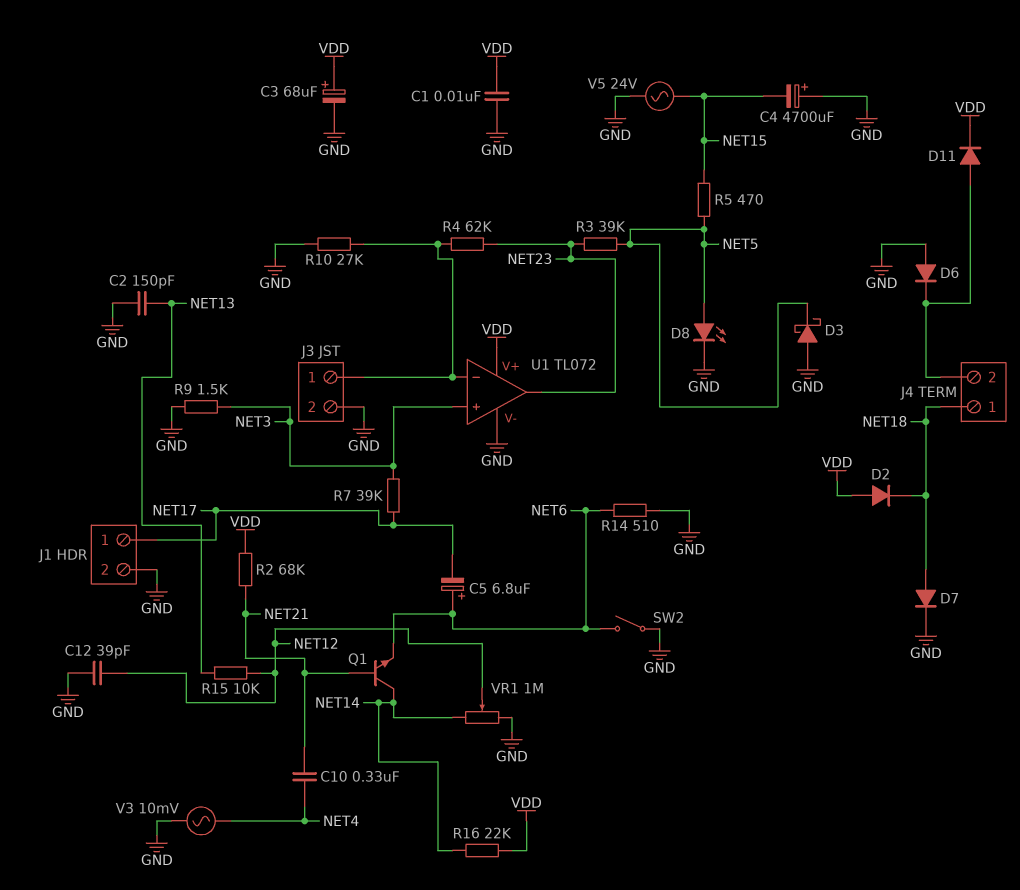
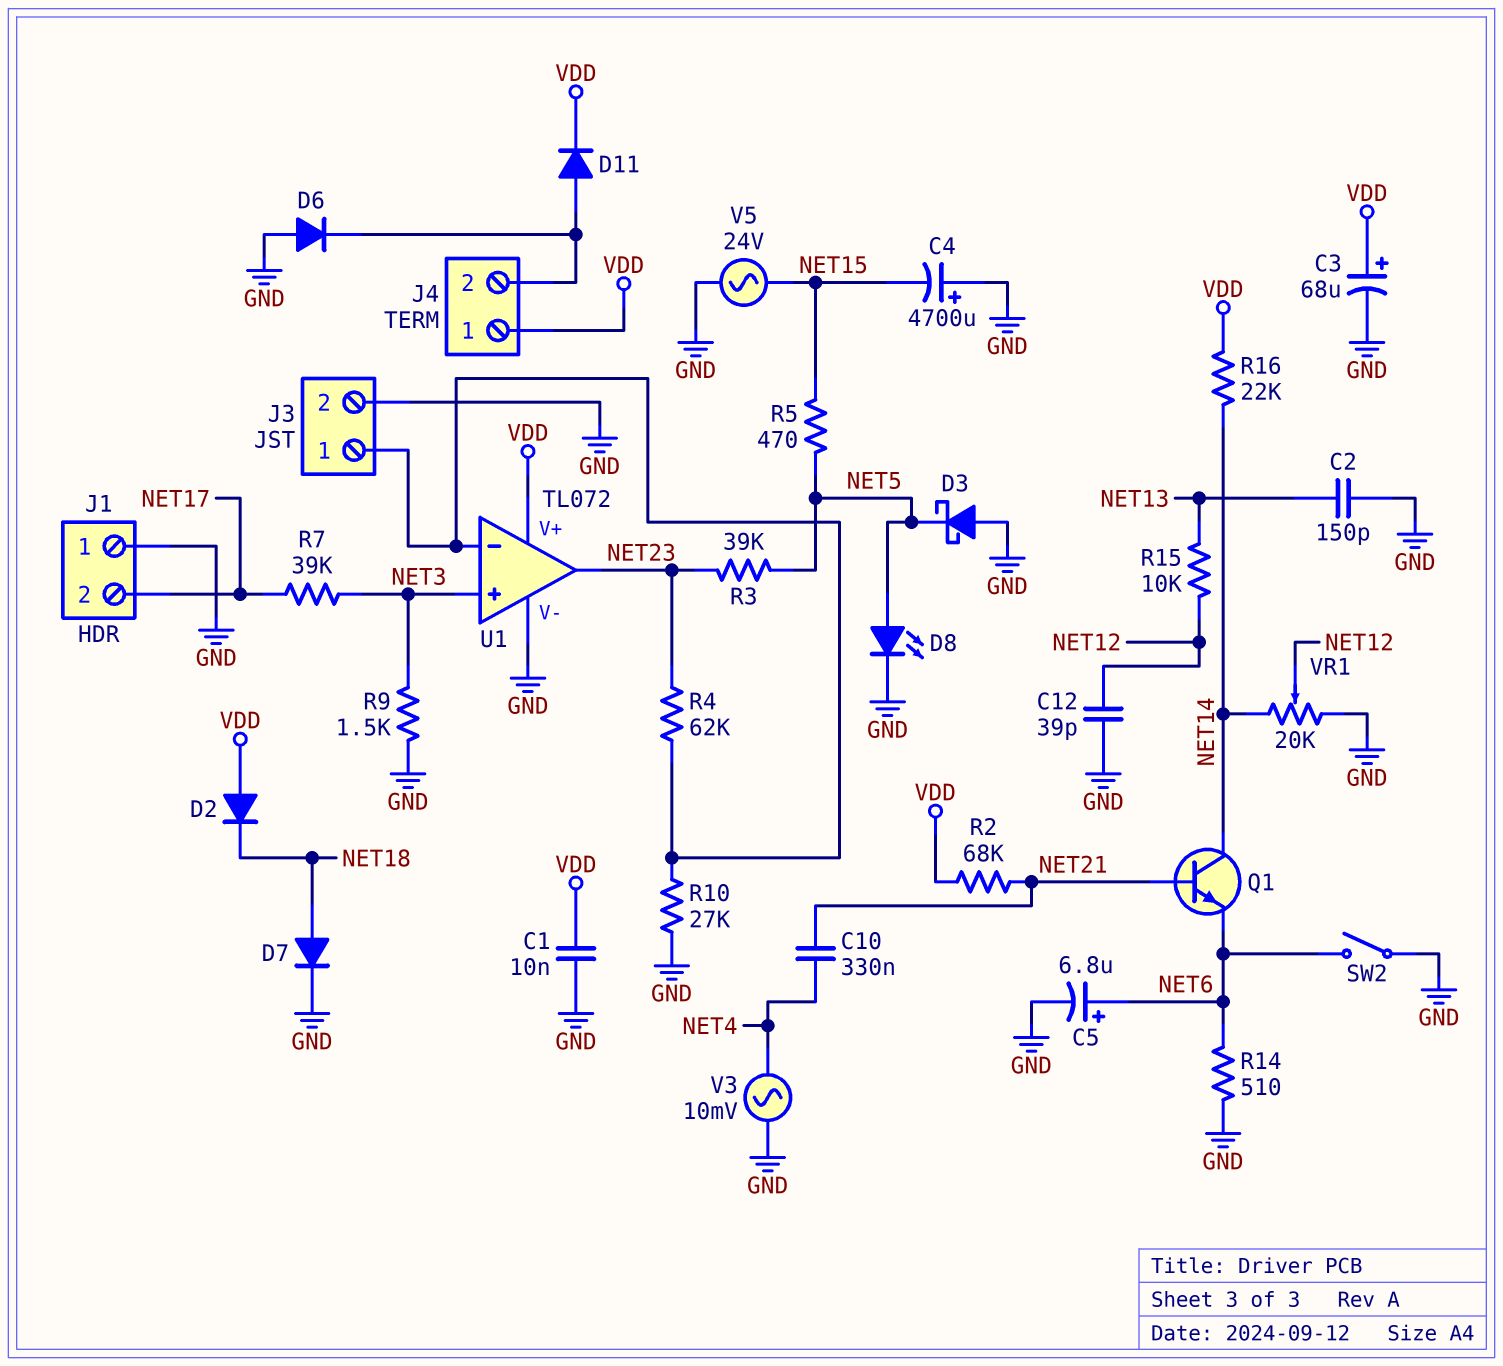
C5: 6.8uF (plus NET6, minus NET17) -> 6.8uF (plus NET6, minus GND)
J1 pin 1: NET17 -> GND
J1 pin 2: GND -> NET17
J4 pin 1: NET18 -> VDD
VR1: 1M (GND, NET14, wiper NET12) -> 20k (GND, NET14, wiper NET12)

